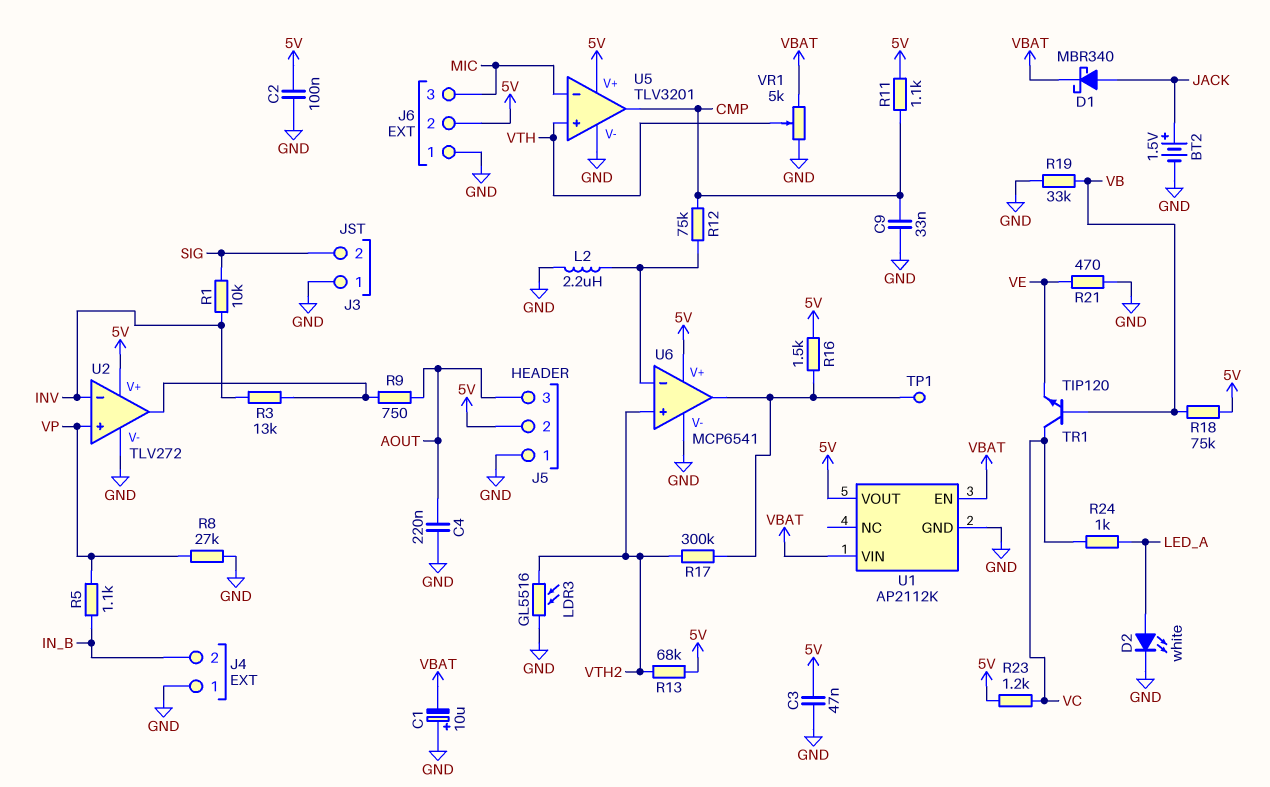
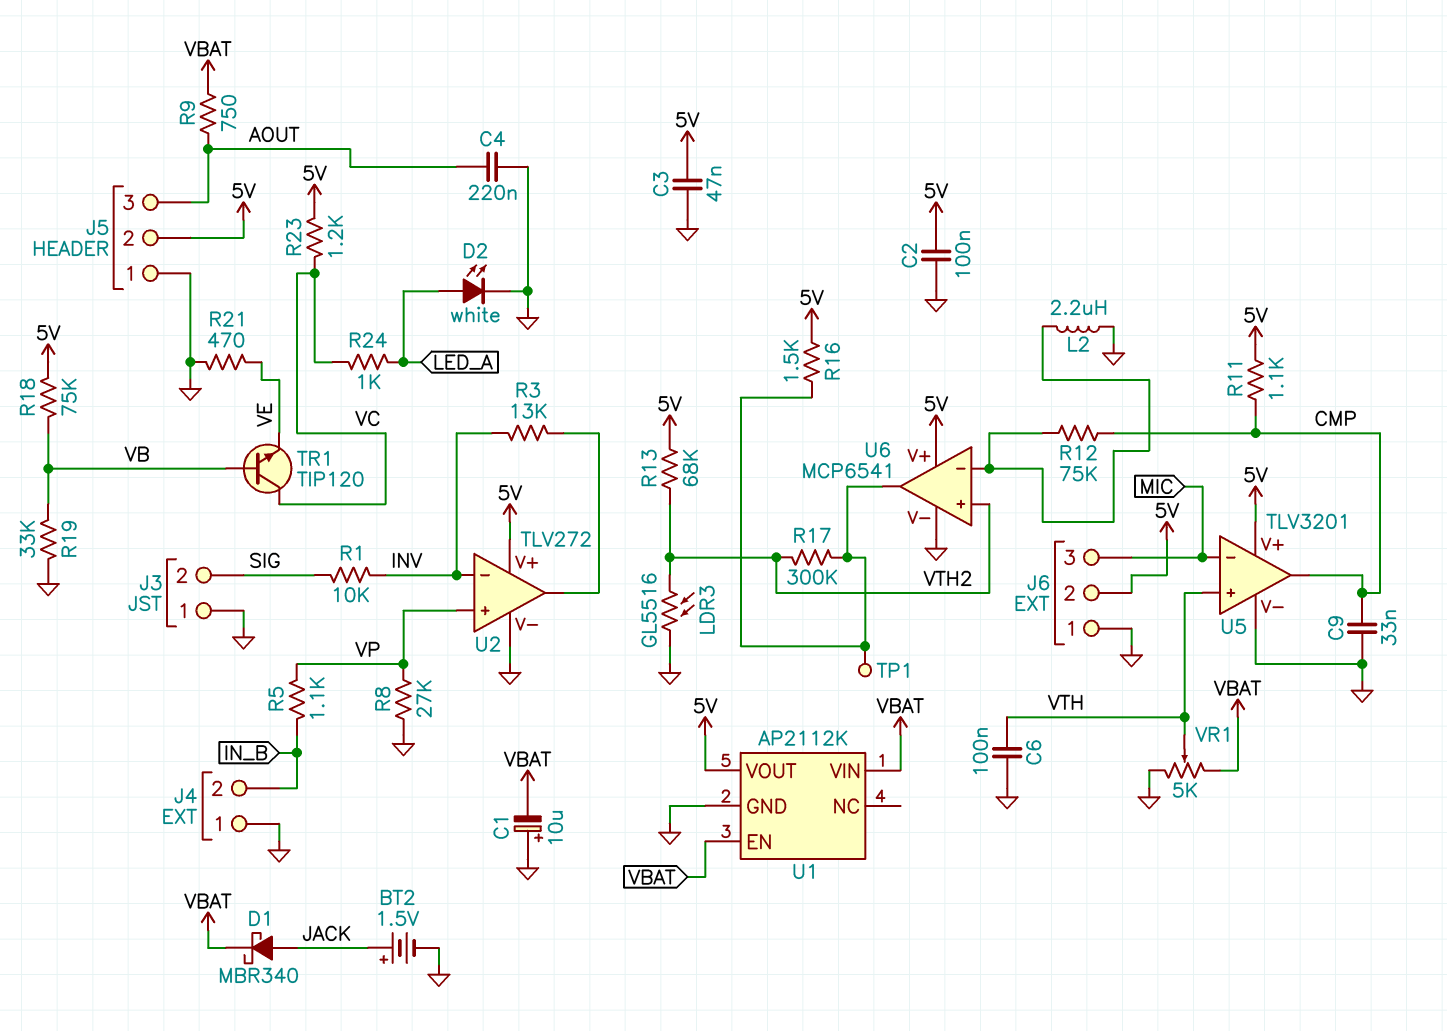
C6: none -> 100nF (GND, VTH)
R9: 750 (AOUT, U2/out) -> 750 (AOUT, VBAT)

